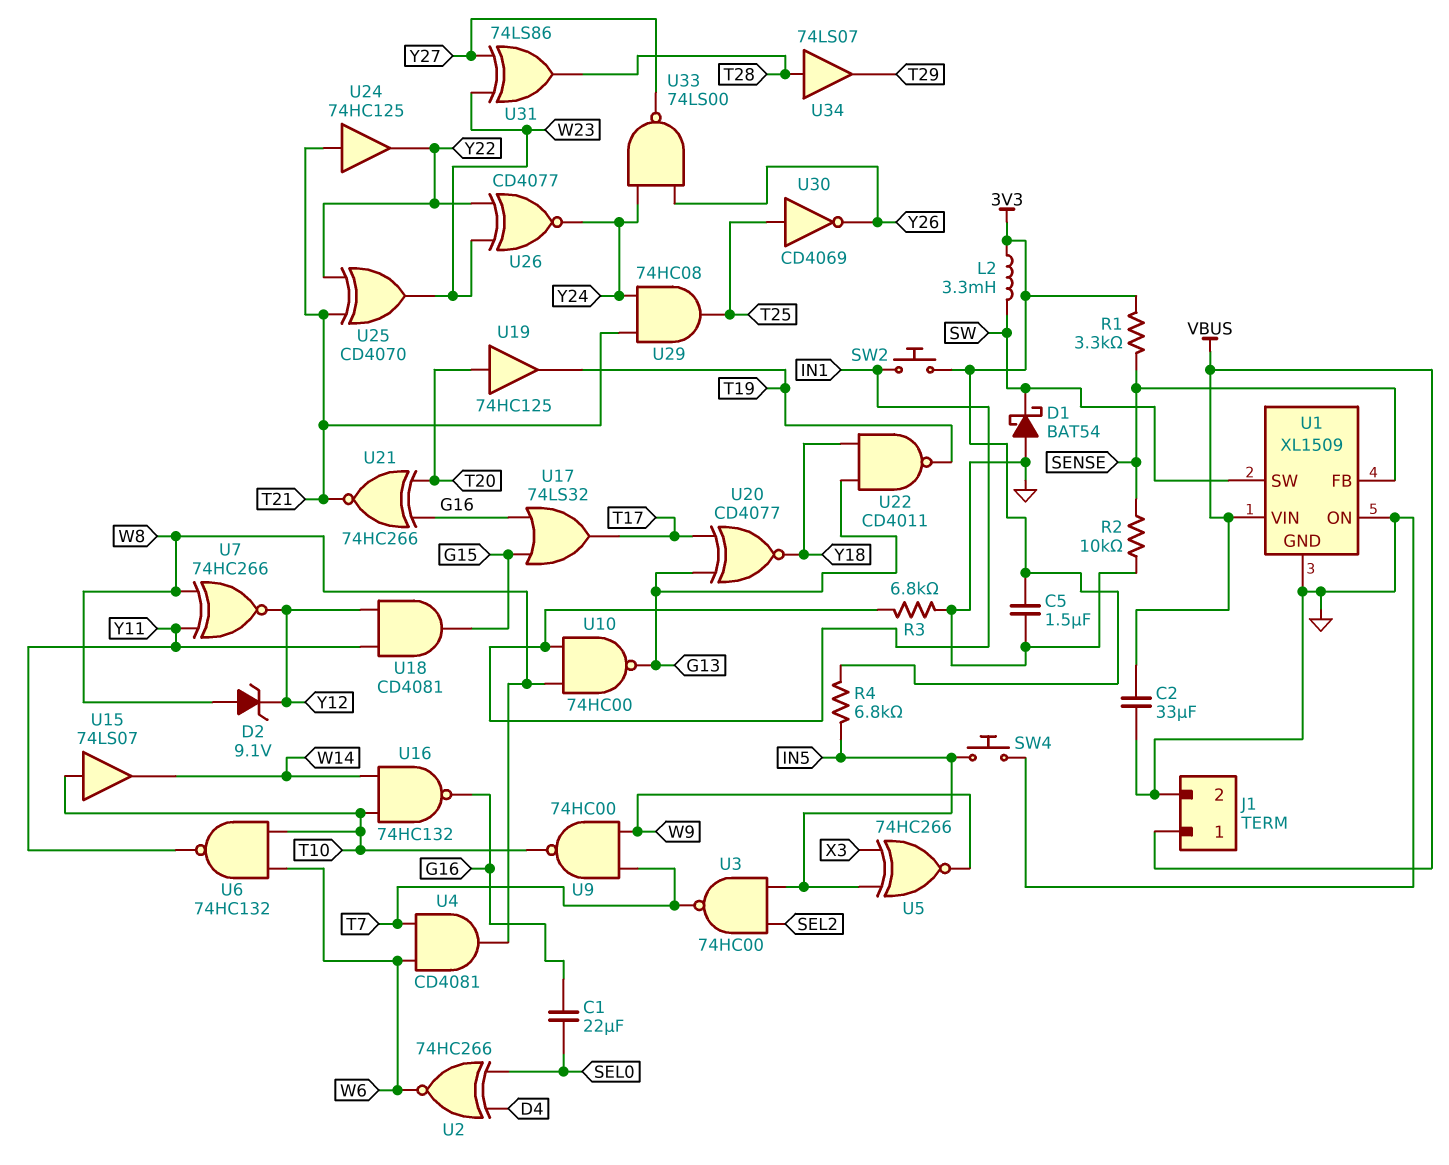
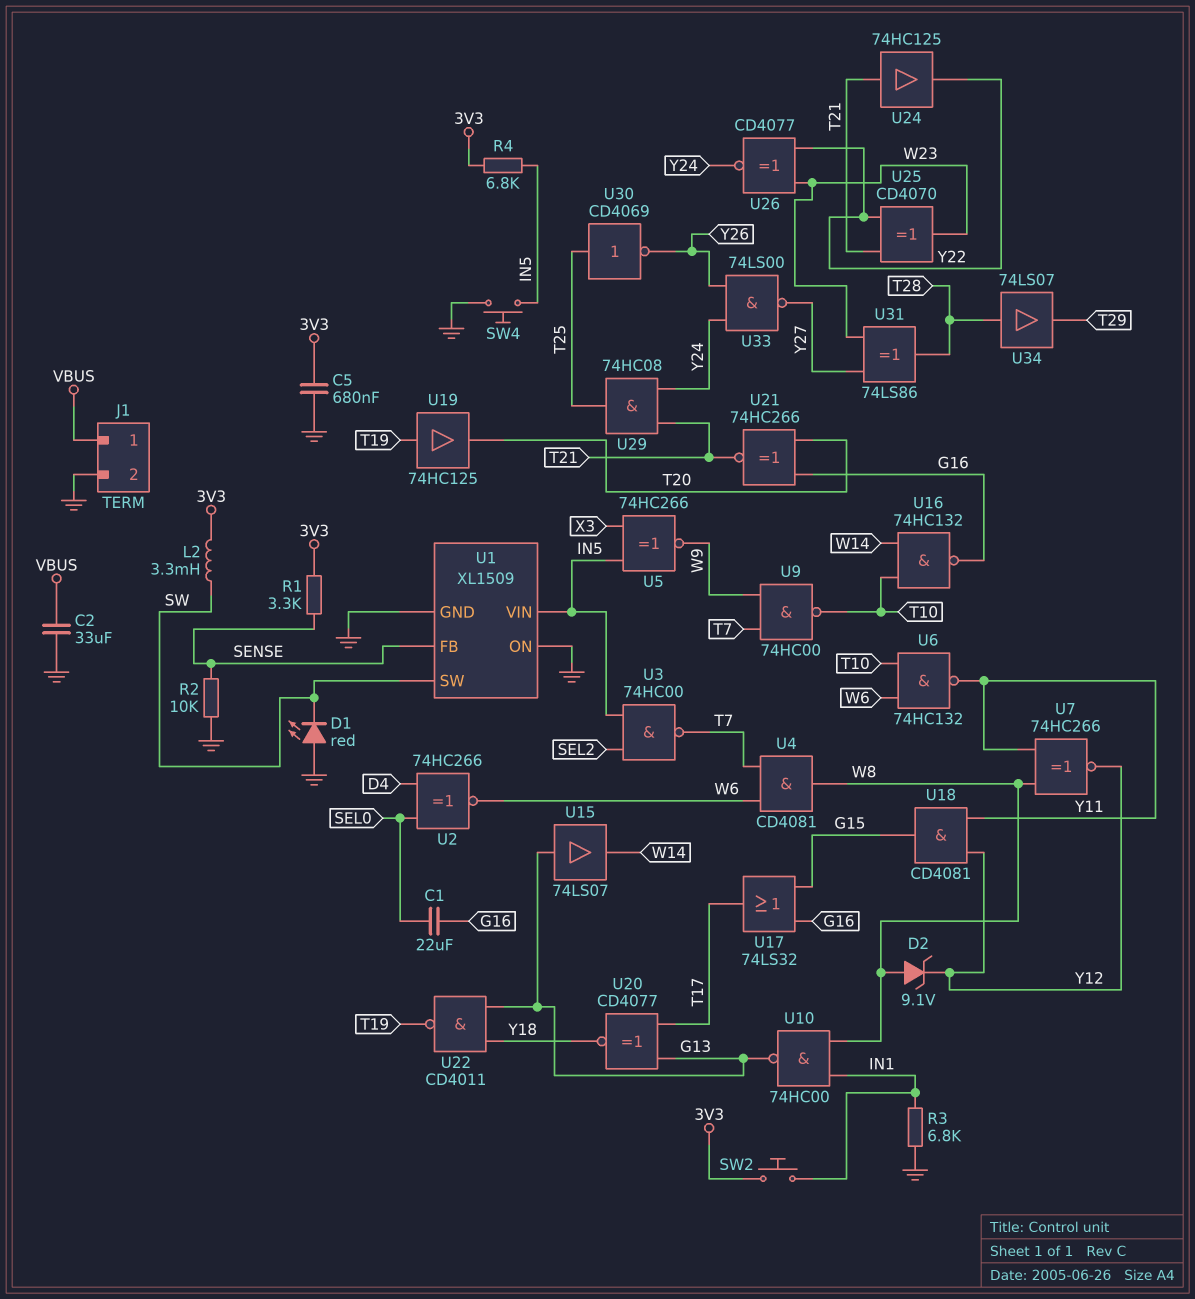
C5: 1.5uF (3V3, GND) -> 680nF (3V3, GND)
D1: schottky BAT54 (A GND, K SW) -> LED red (A GND, K SW)
U1 pin VIN: VBUS -> IN5
U15: buffer 74LS07 (in T10, out W14) -> buffer 74LS07 (in G13, out W14)
U19: buffer 74HC125 (in T20, out T19) -> buffer 74HC125 (in T19, out T20)

